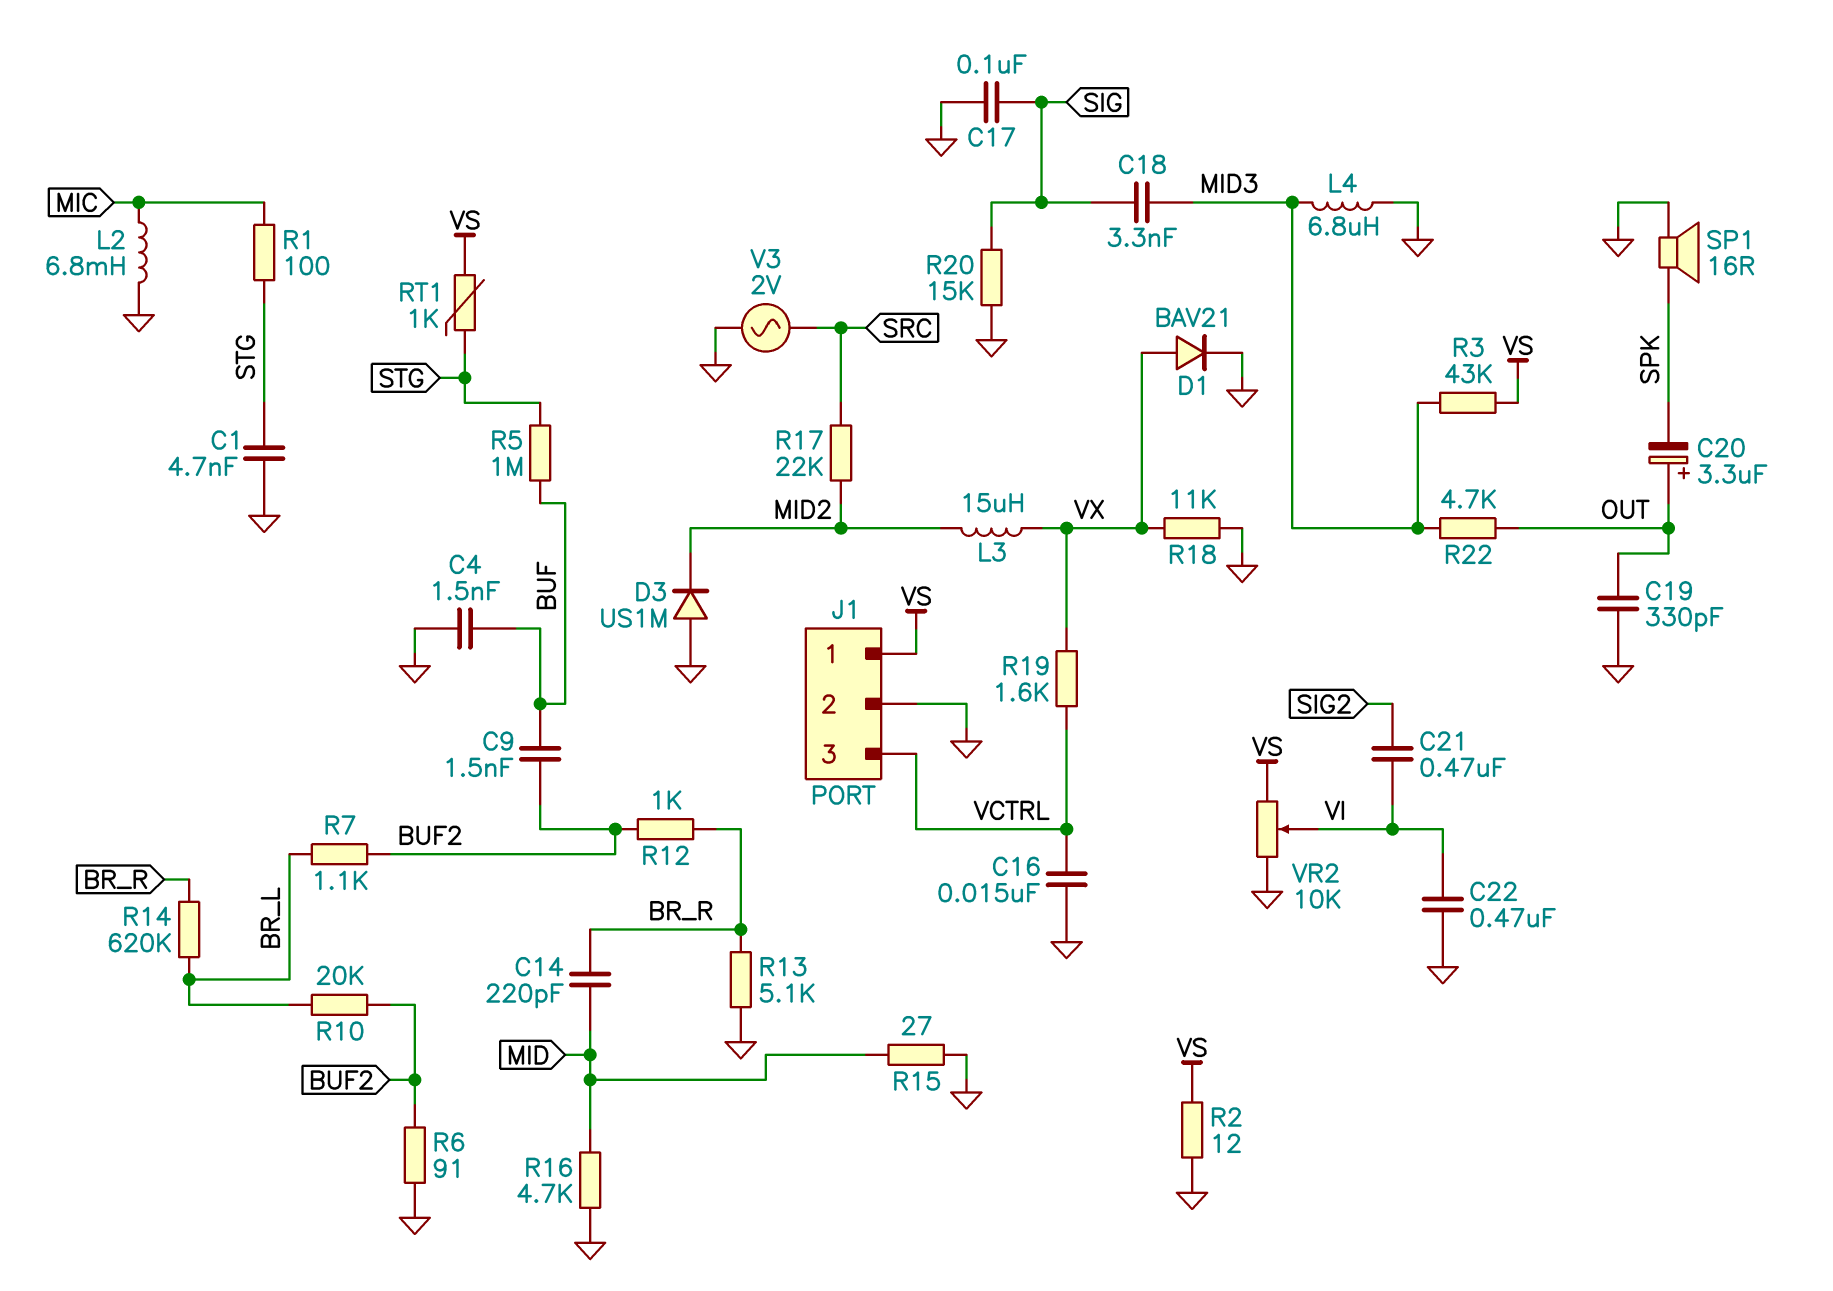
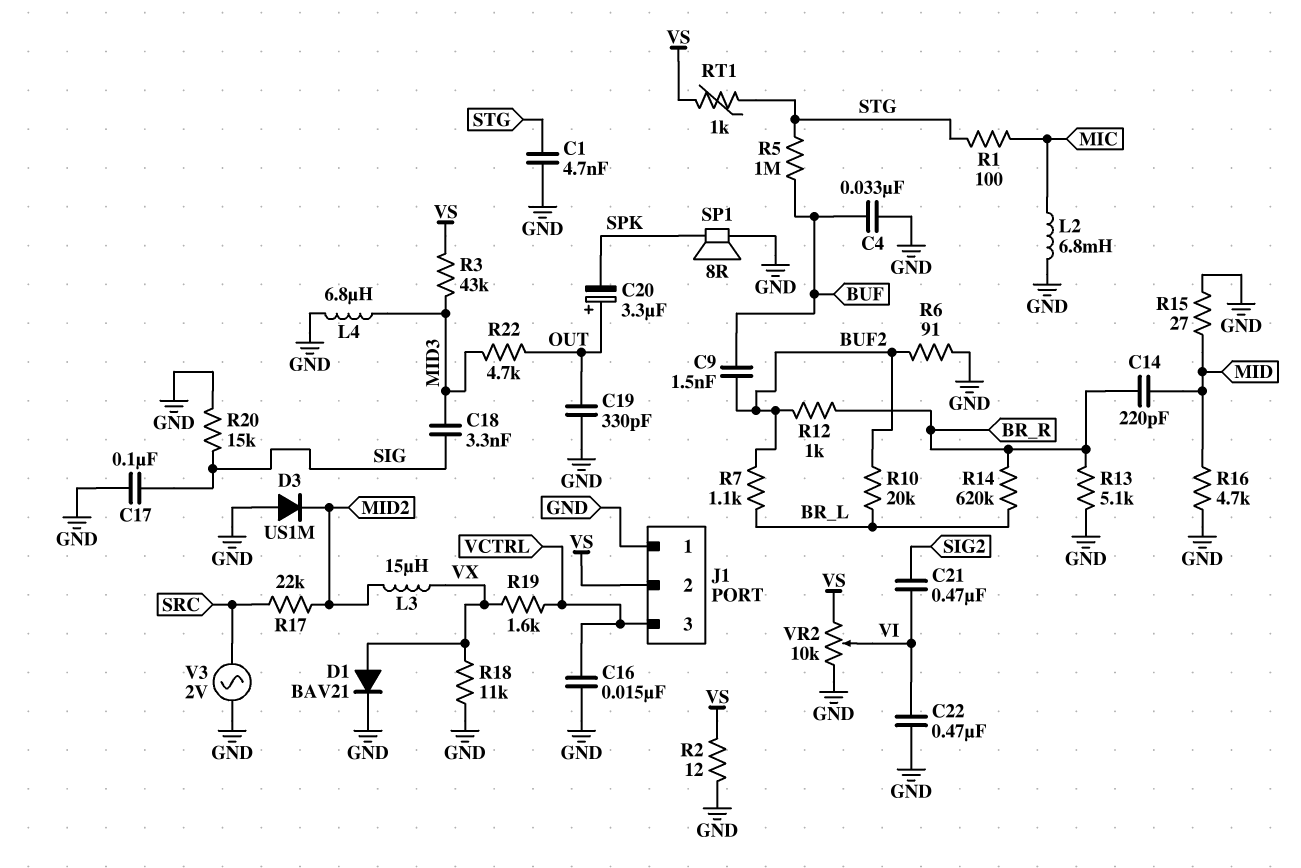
C4: 1.5nF (BUF, GND) -> 33nF (BUF, GND)
J1 pin 1: VS -> GND
J1 pin 2: GND -> VS
SP1: speaker 16R (GND, SPK) -> speaker 8R (GND, SPK)

